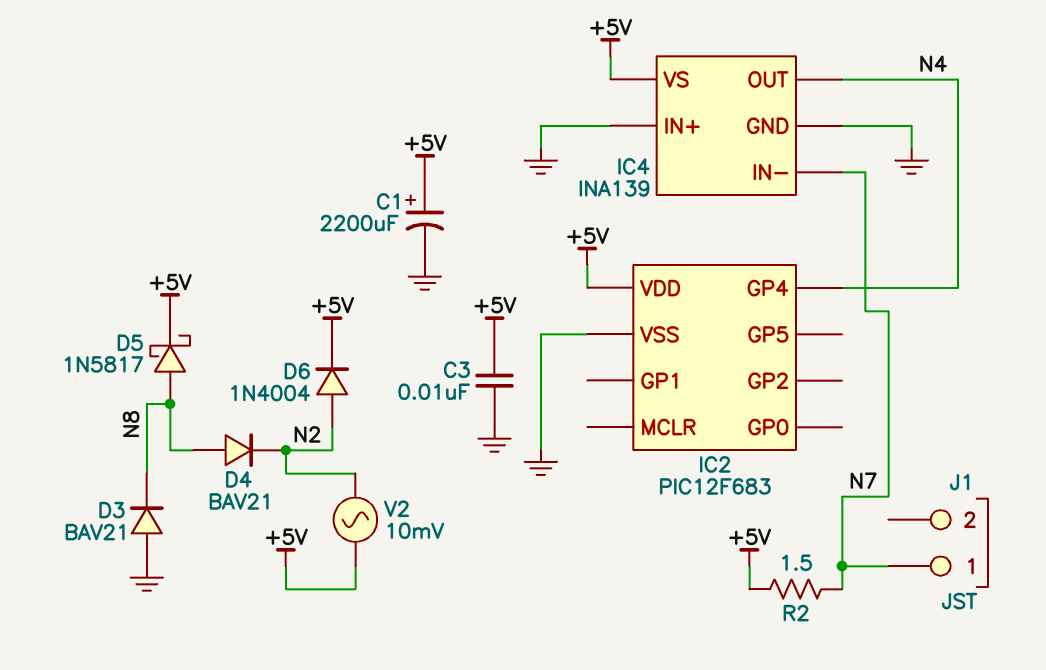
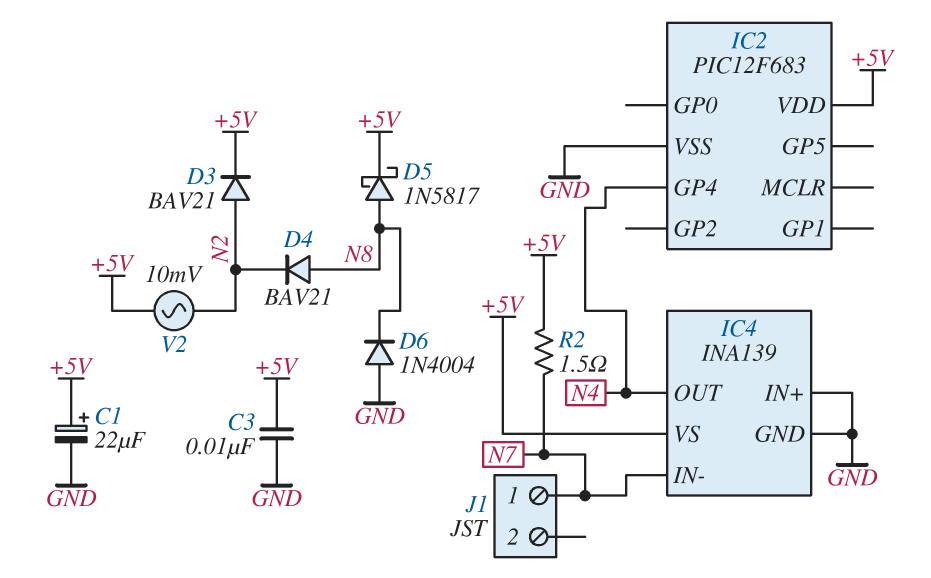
C1: 2200uF (plus +5V, minus GND) -> 22uF (plus +5V, minus GND)
D3: diode BAV21 (A GND, K N8) -> diode BAV21 (A N2, K +5V)
D6: diode 1N4004 (A N2, K +5V) -> diode 1N4004 (A GND, K N8)

